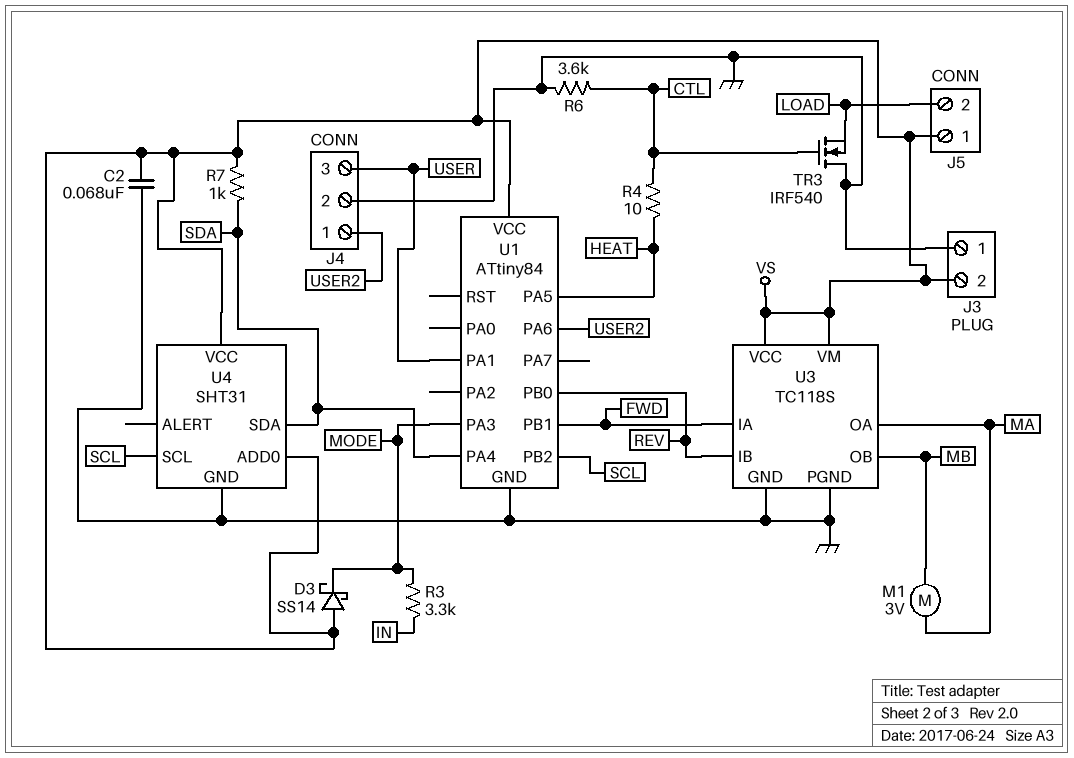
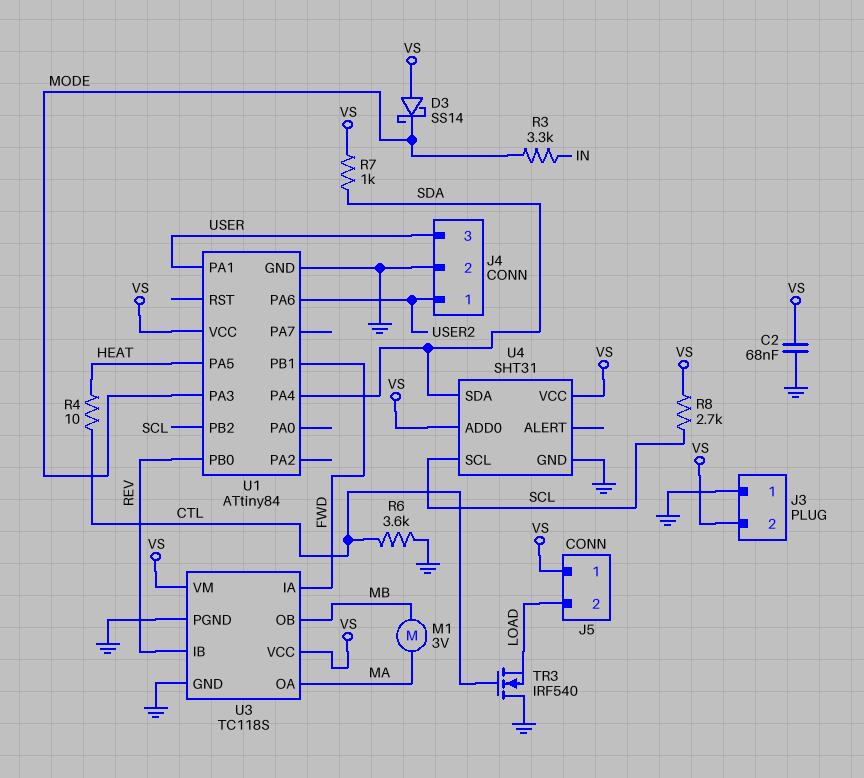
R8: none -> 2.7k (SCL, VS)

